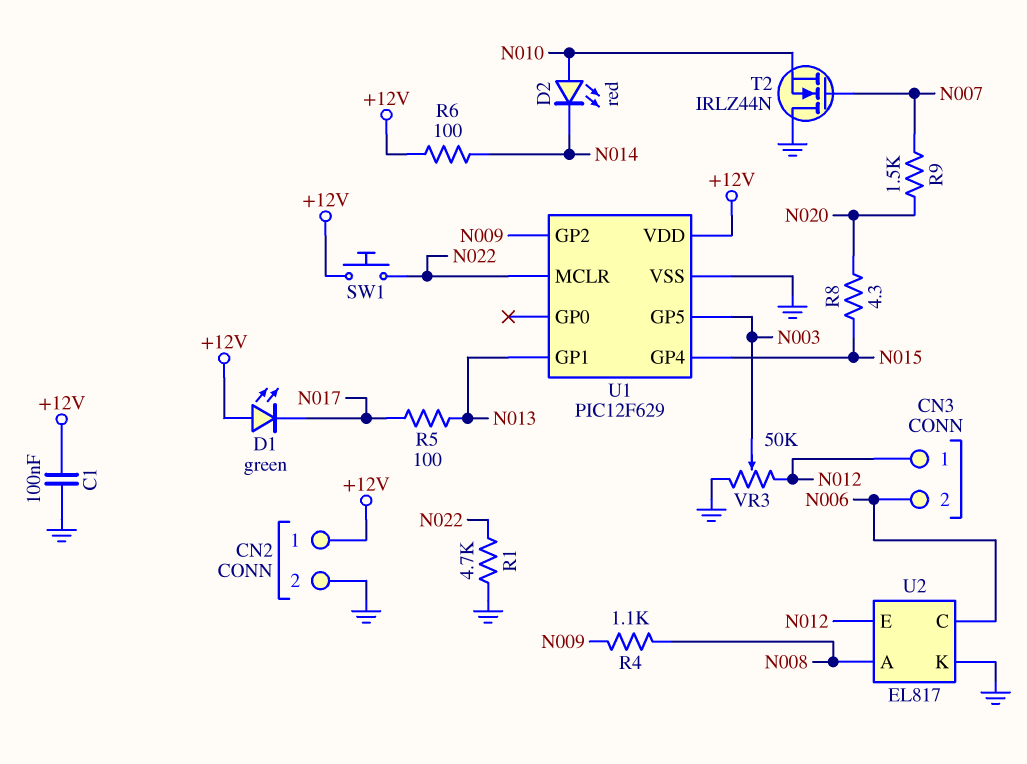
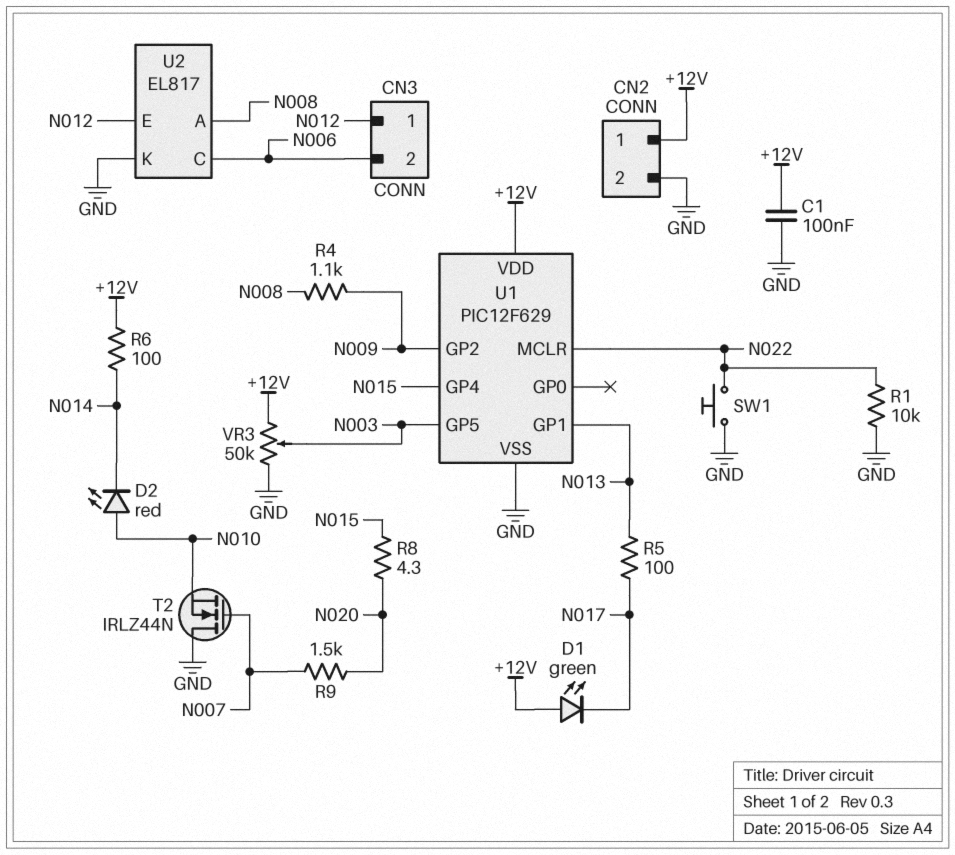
R1: 4.7k (GND, N022) -> 10k (GND, N022)
SW1: button (+12V, N022) -> button (GND, N022)
VR3: 50k (GND, N012, wiper N003) -> 50k (+12V, GND, wiper N003)

